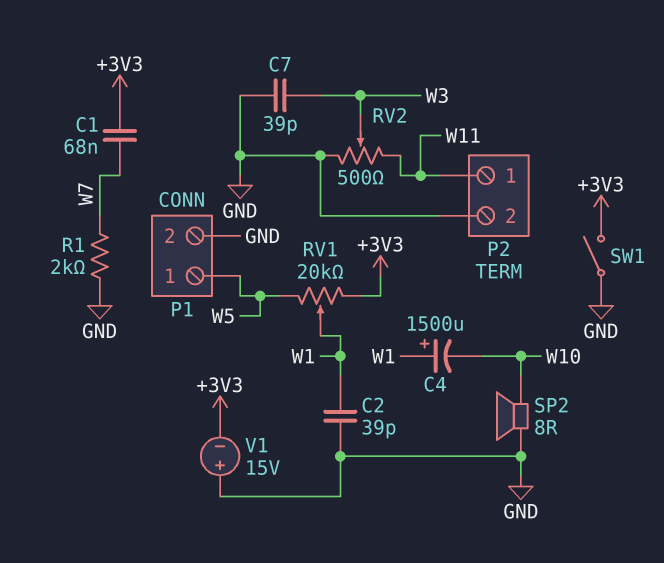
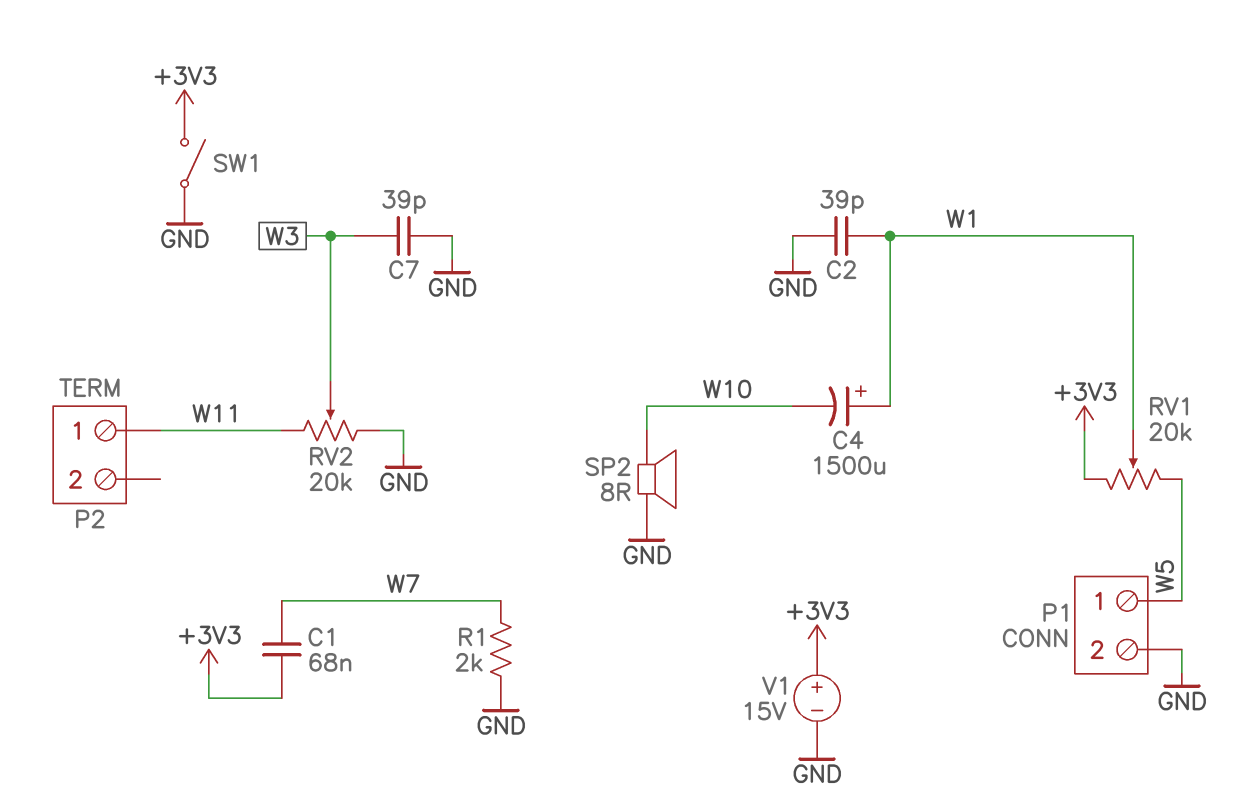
P2 pin 2: GND -> none
RV2: 500 (GND, W11, wiper W3) -> 20k (GND, W11, wiper W3)
V1: 15V (plus GND, minus +3V3) -> 15V (plus +3V3, minus GND)

